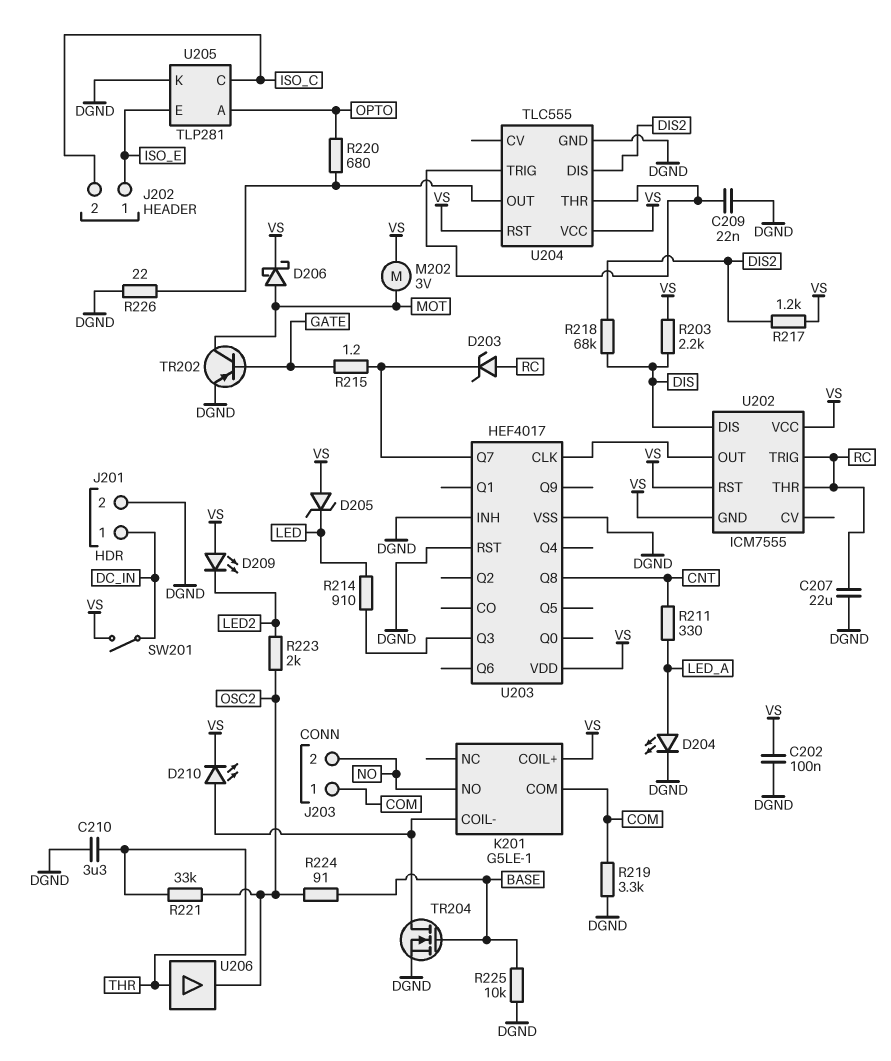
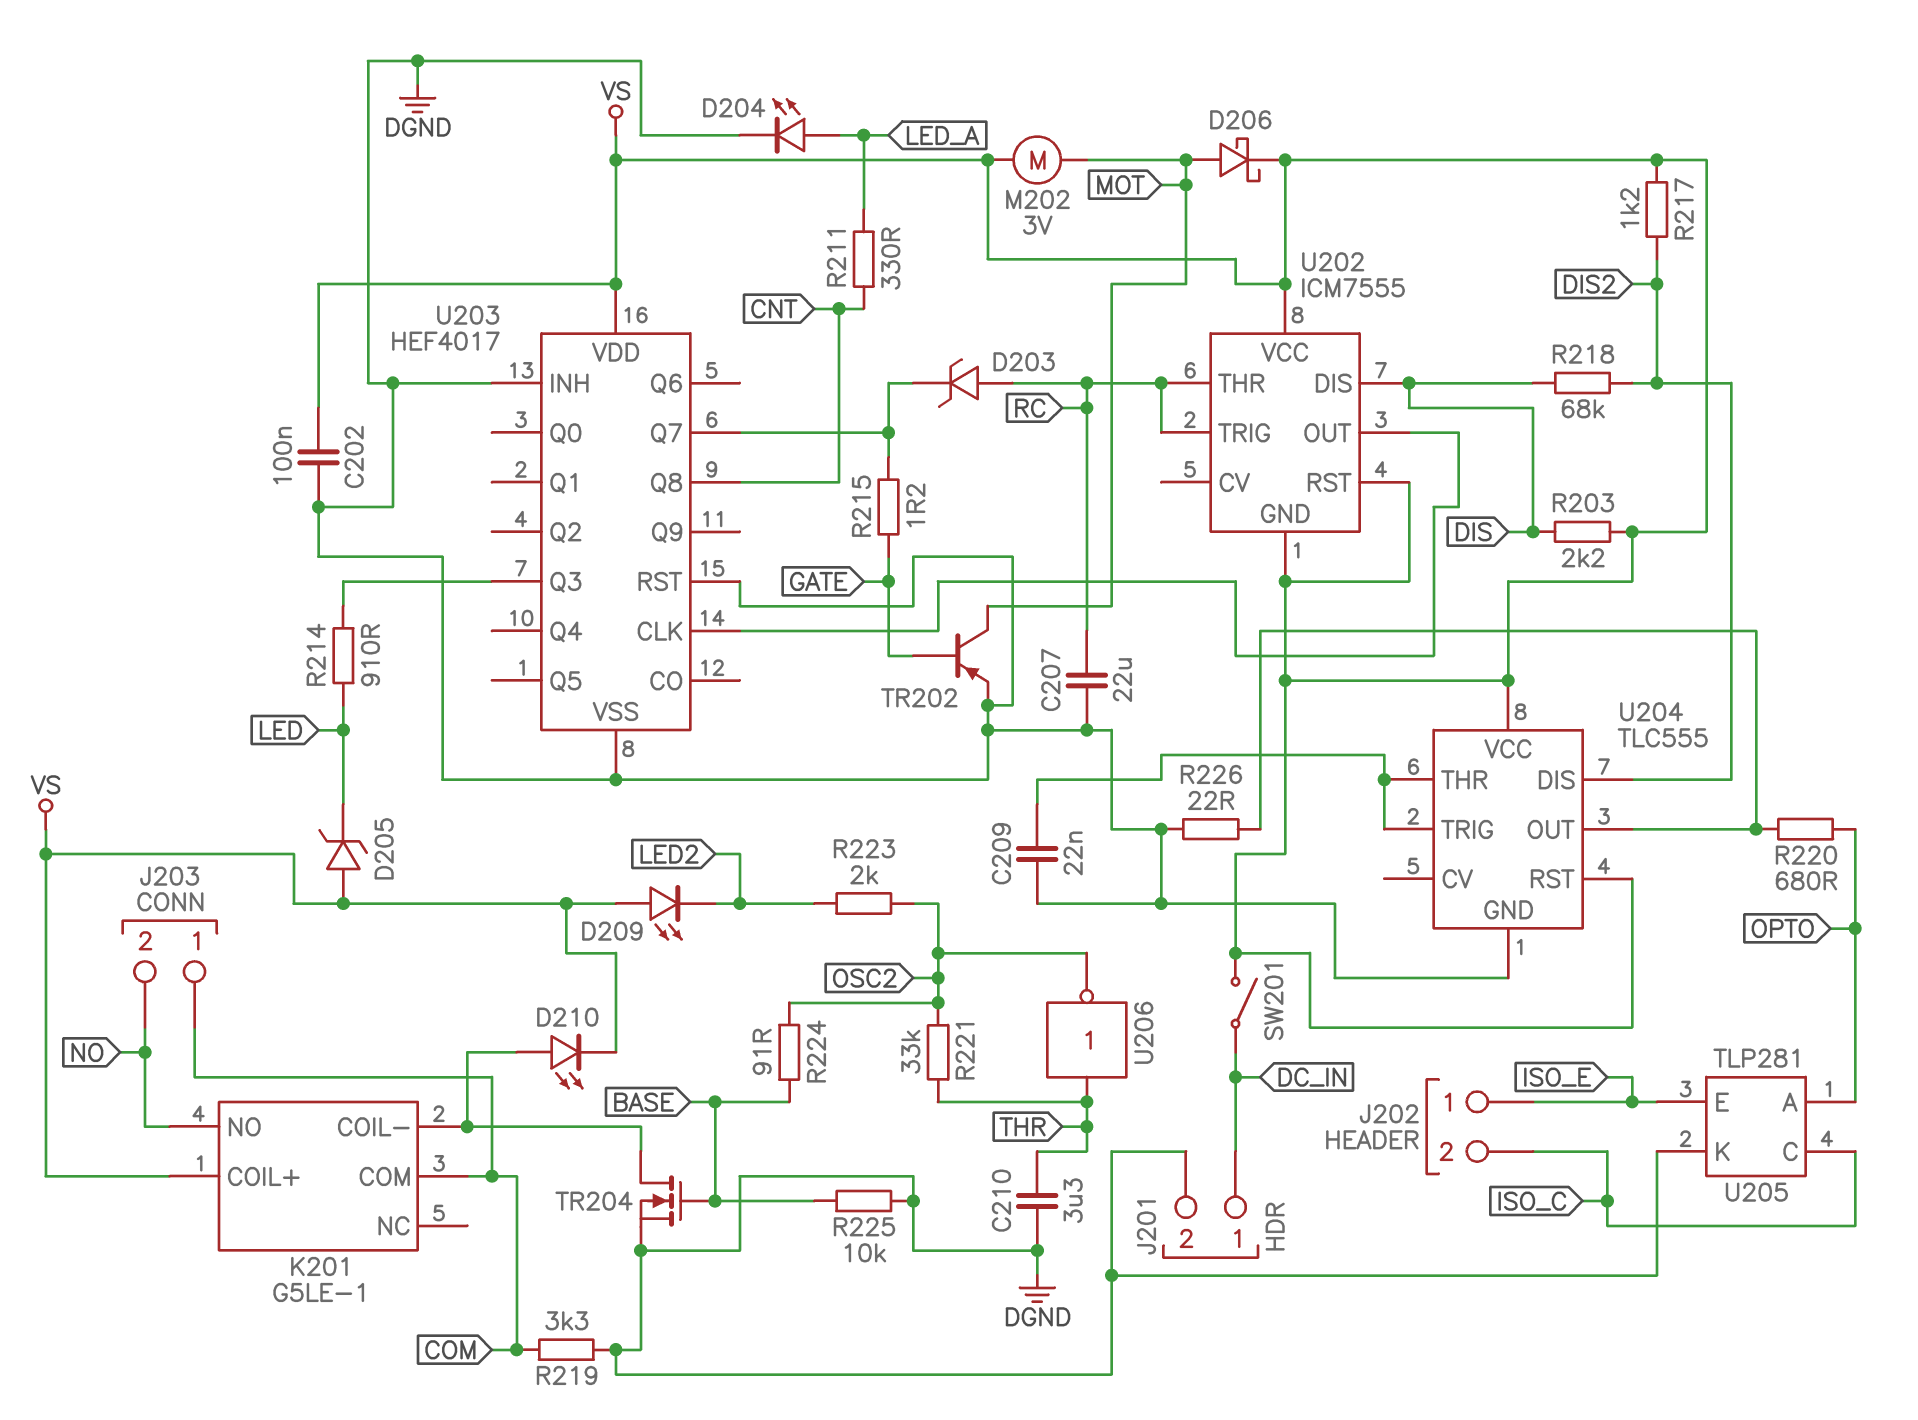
U206: buffer (in THR, out OSC2) -> NOT (in THR, out OSC2)

